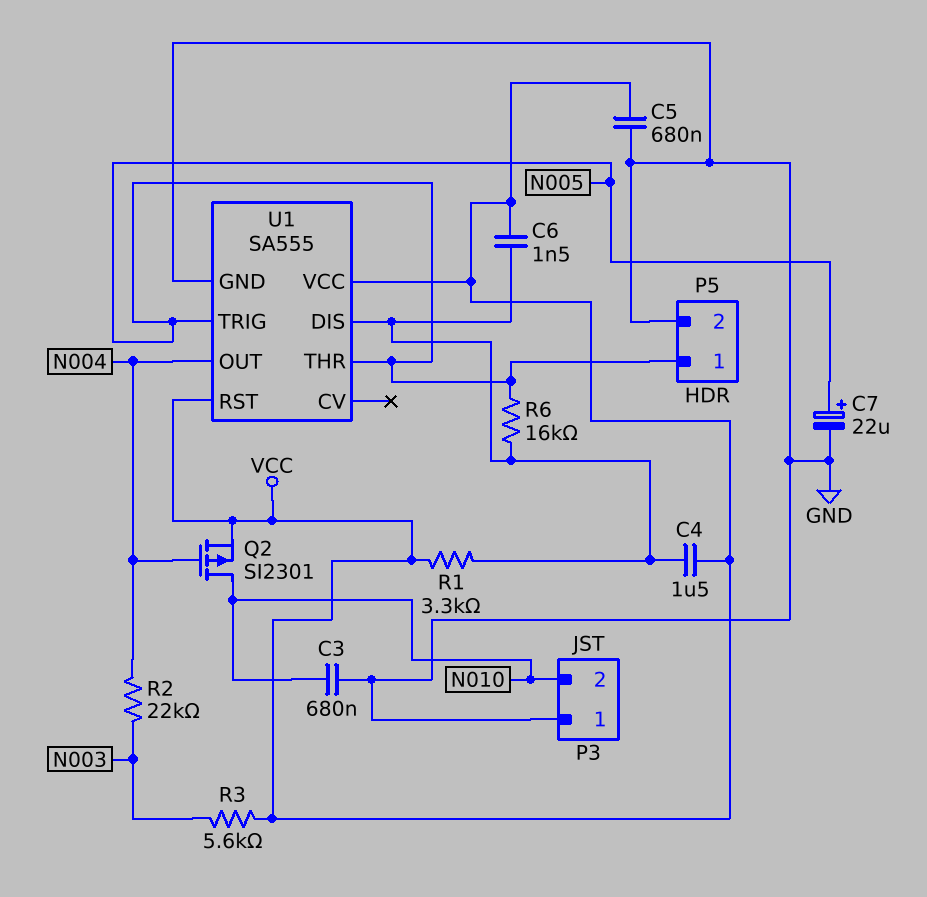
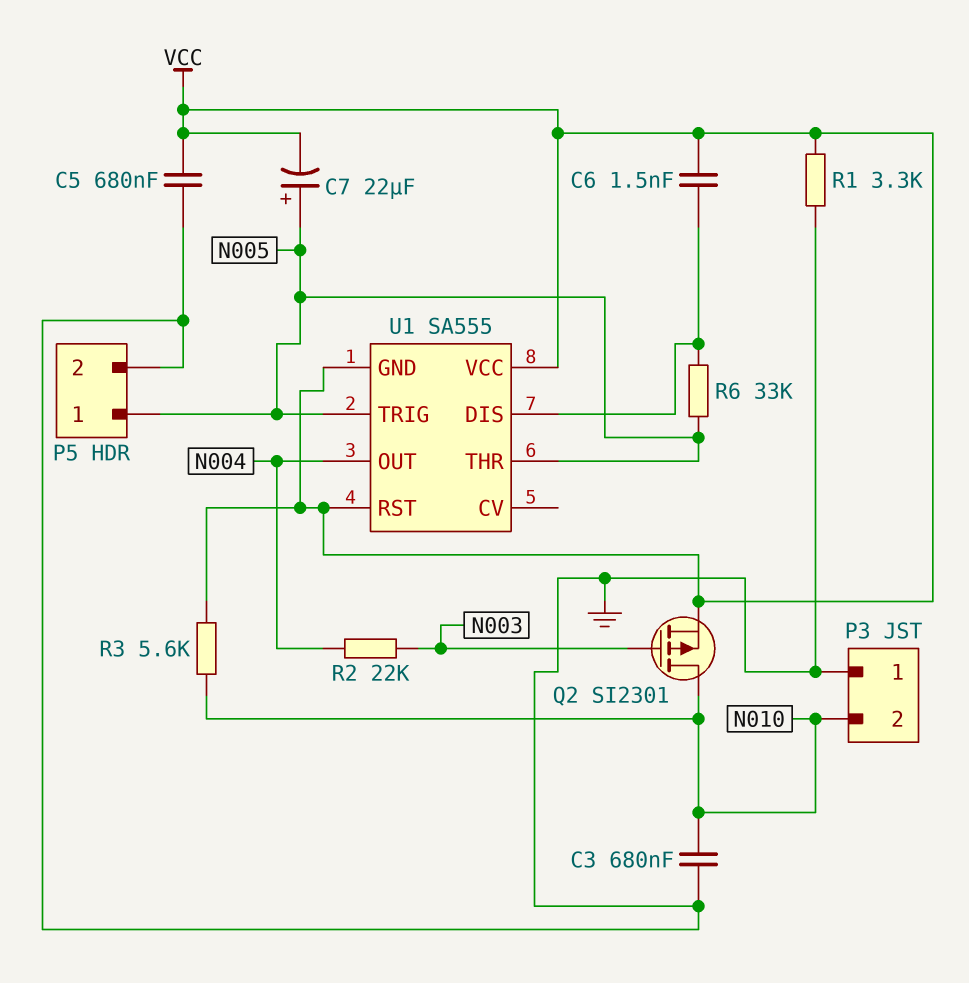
C4: 1.5uF (U1/DIS, VCC) -> none
C7: 22uF (plus N005, minus GND) -> 22uF (plus N005, minus VCC)
Q2: PMOS SI2301 (G N004, D N010, S VCC) -> PMOS SI2301 (G N003, D N010, S VCC)
R1: 3.3k (U1/DIS, VCC) -> 3.3k (GND, VCC)
R3: 5.6k (N003, VCC) -> 5.6k (N010, VCC)
R6: 16k (N005, U1/DIS) -> 33k (N005, U1/DIS)
U1 pin GND: GND -> VCC

